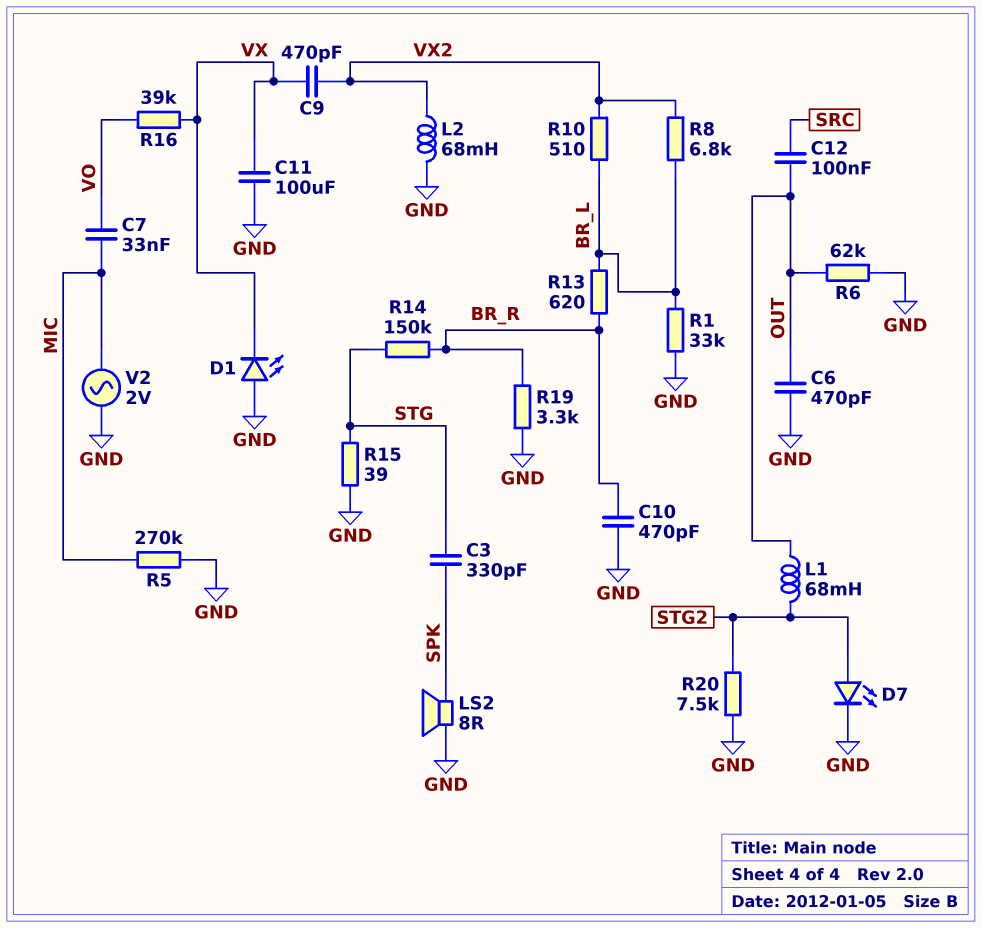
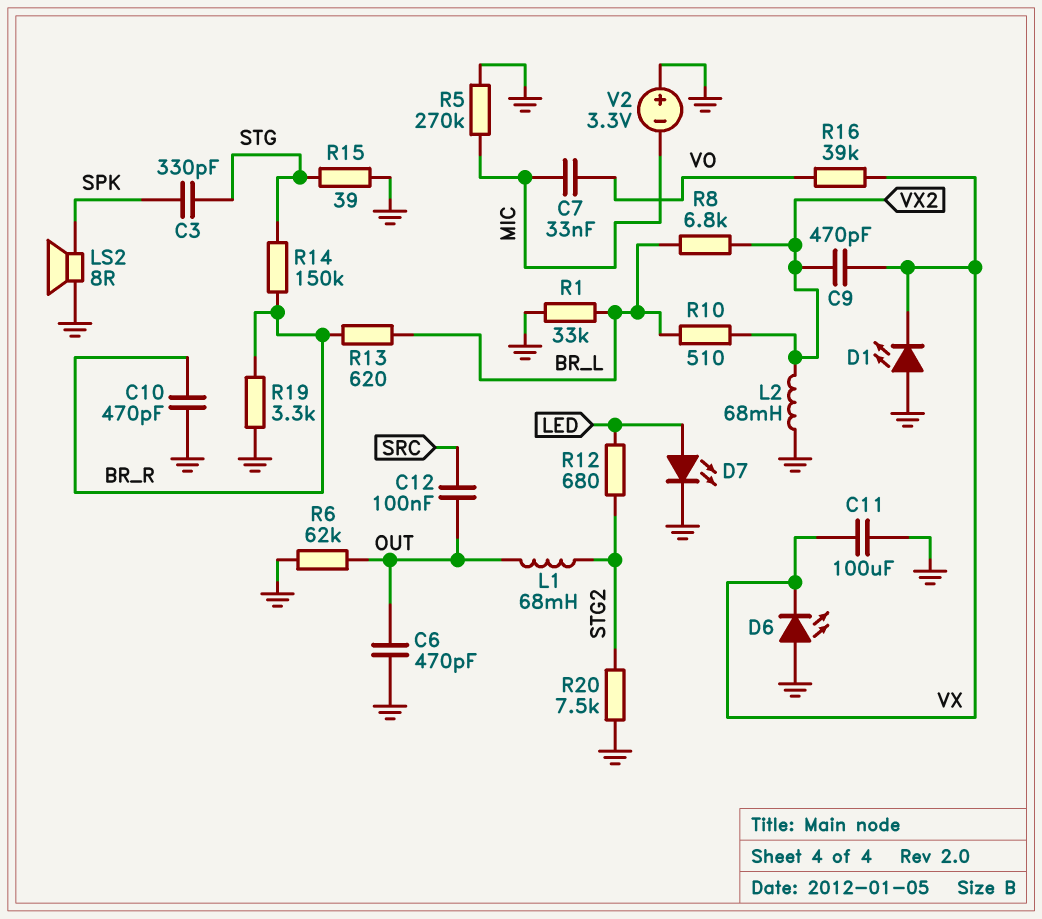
D6: none -> LED (A GND, K VX)
D7: LED (A STG2, K GND) -> LED (A LED, K GND)
R12: none -> 680 (LED, STG2)
V2: AC 2V (GND, MIC) -> 3.3V (plus GND, minus MIC)

